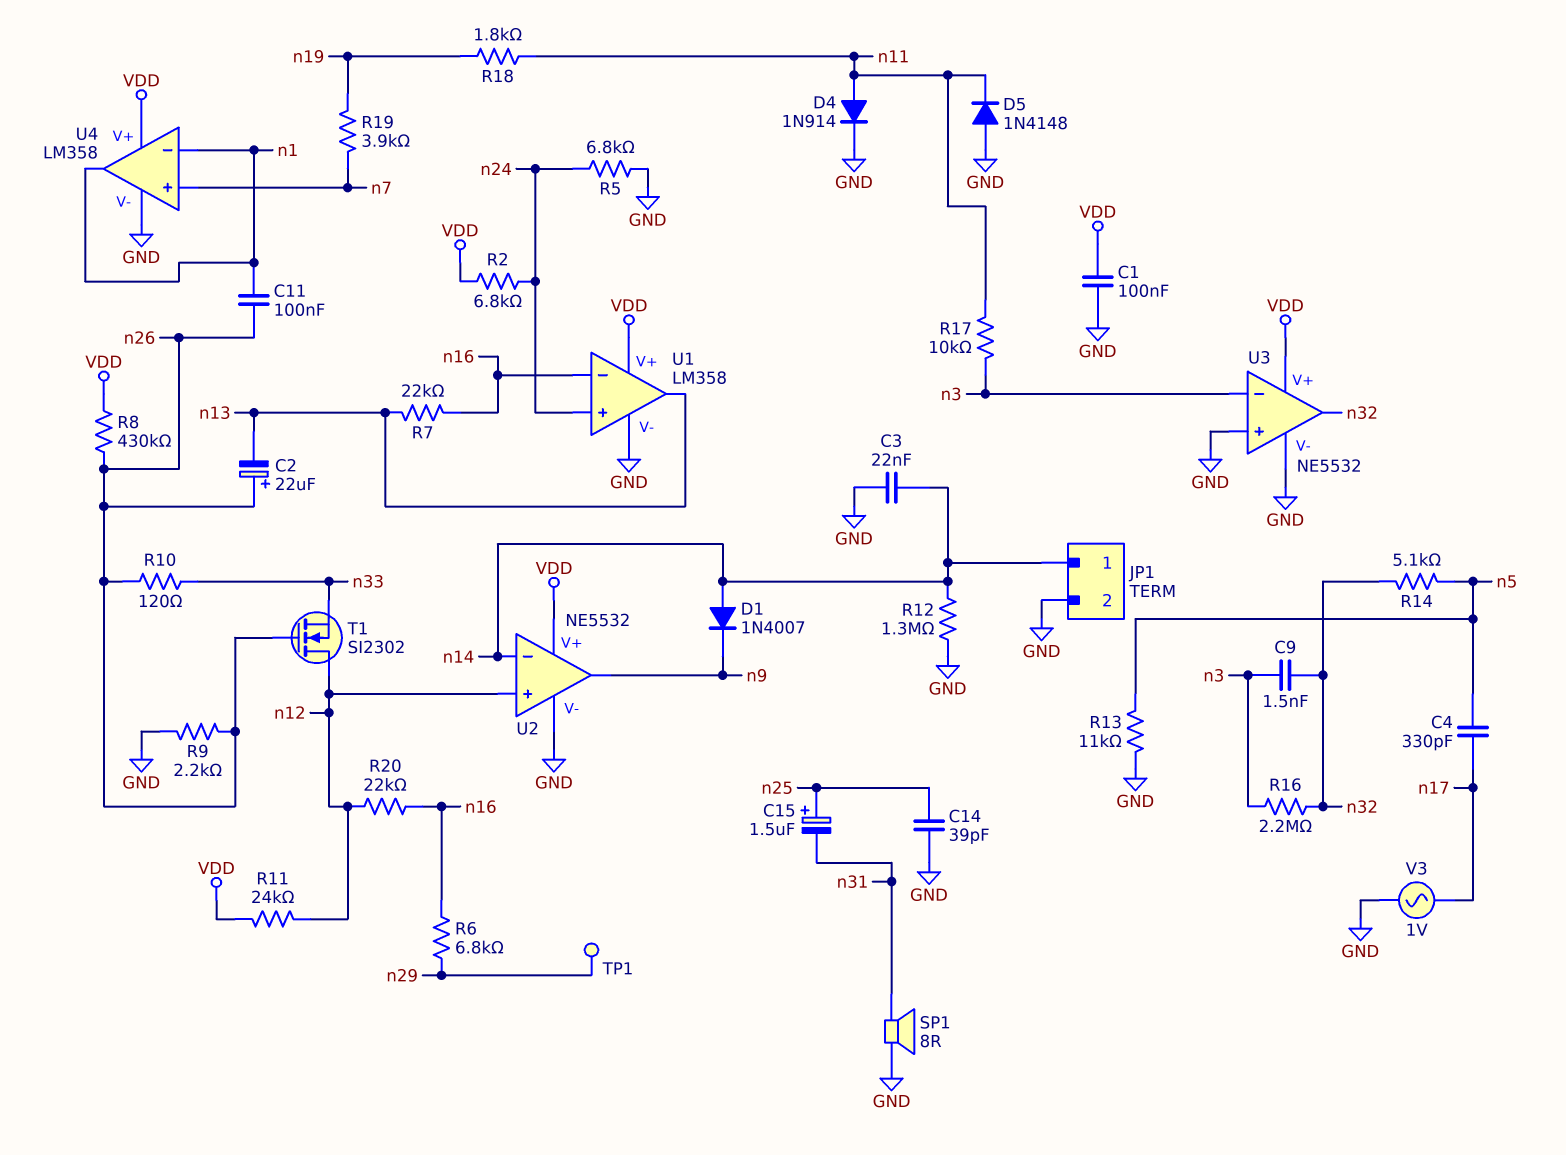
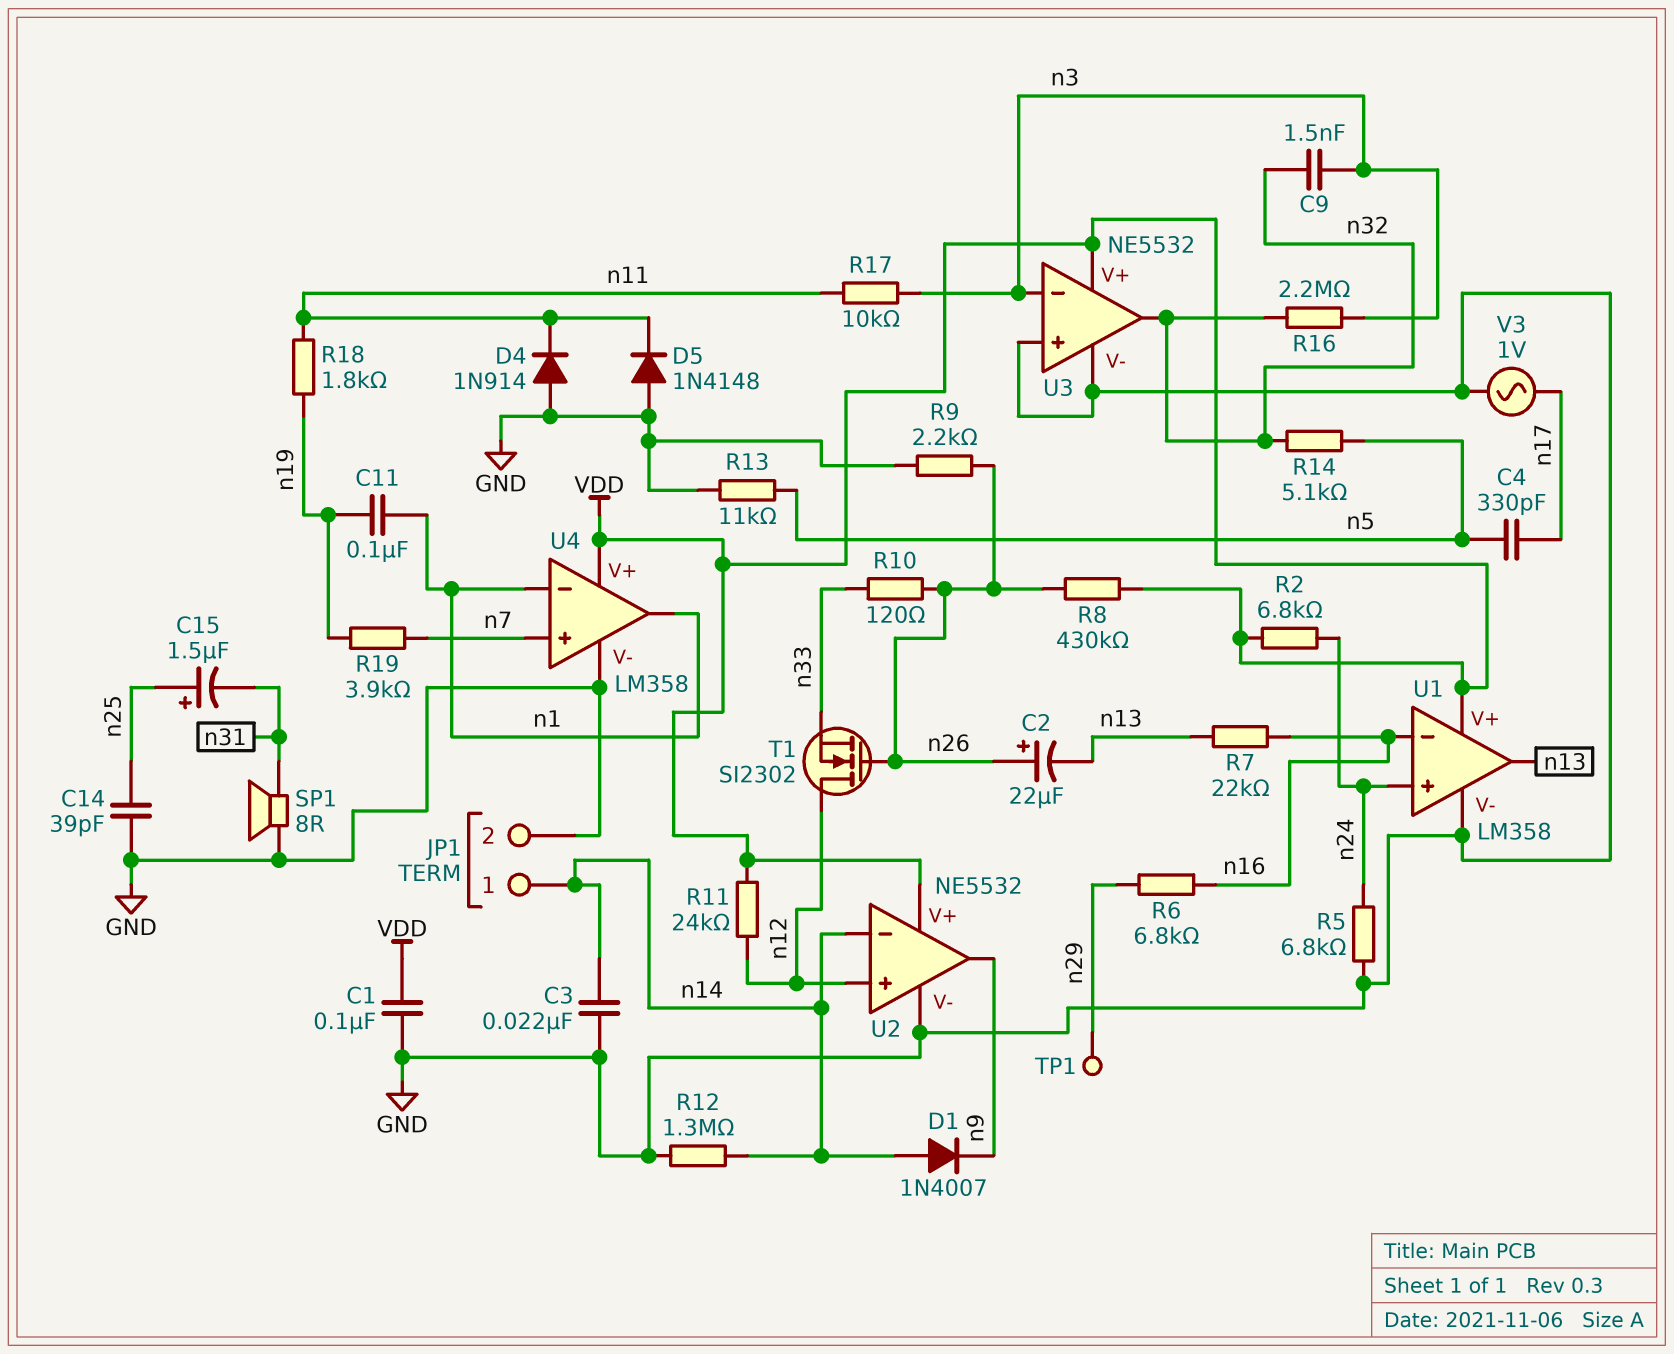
C11: 100nF (n1, n26) -> 100nF (n1, n19)
D4: diode 1N914 (A n11, K GND) -> diode 1N914 (A GND, K n11)
R20: 22k (n12, n16) -> none

